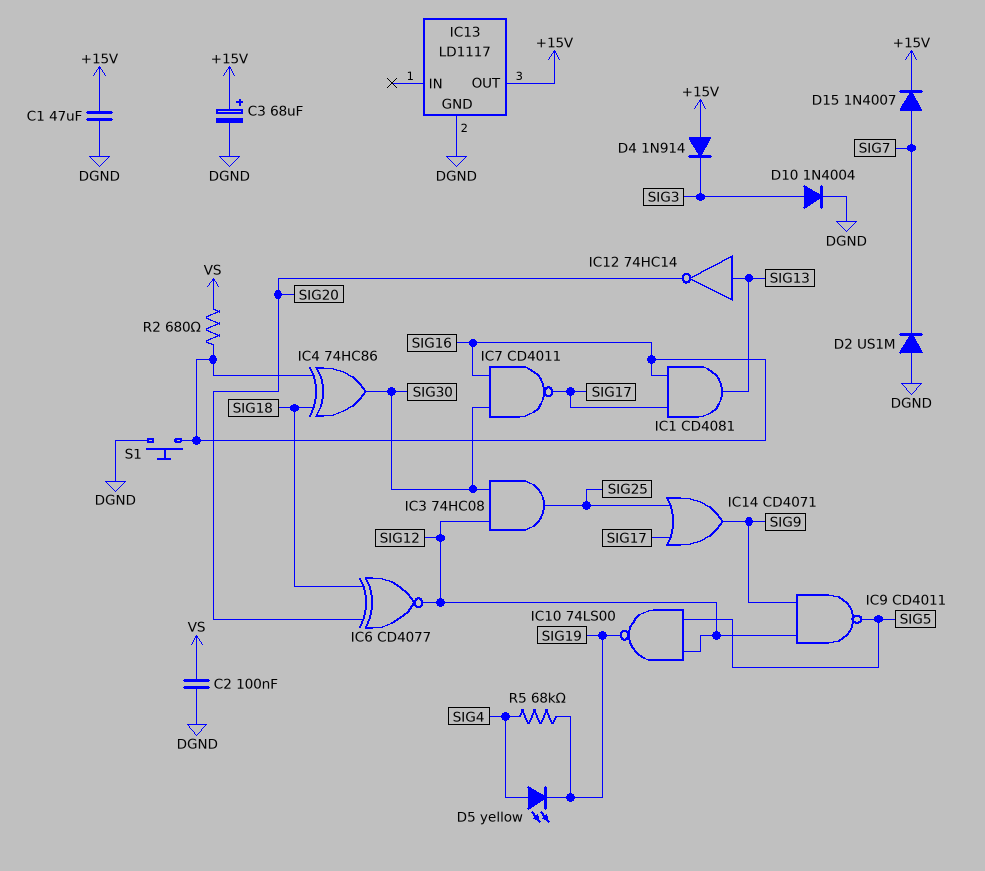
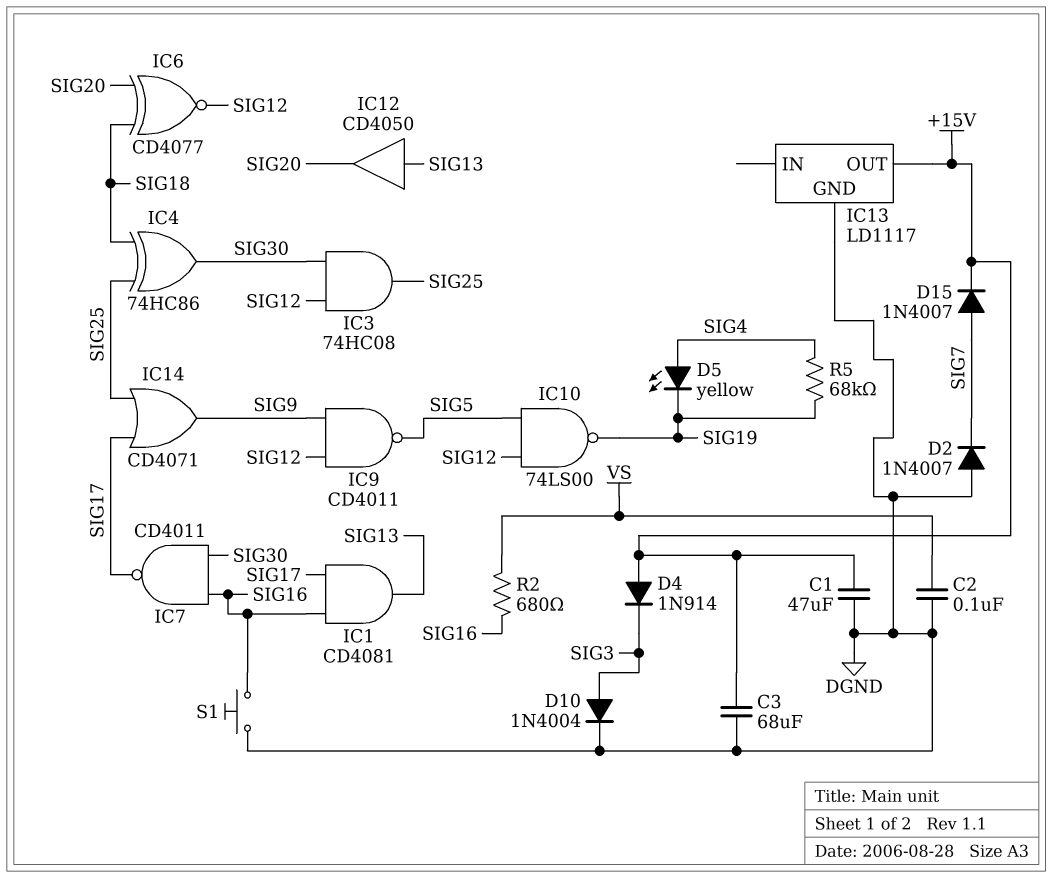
C3: 68uF (plus +15V, minus DGND) -> 68uF (+15V, DGND)
D2: diode US1M (A DGND, K SIG7) -> diode 1N4007 (A DGND, K SIG7)
IC4: XOR 74HC86 (in SIG16, in SIG18, out SIG30) -> XOR 74HC86 (in SIG18, in SIG25, out SIG30)
IC12: NOT 74HC14 (in SIG13, out SIG20) -> buffer CD4050 (in SIG13, out SIG20)

